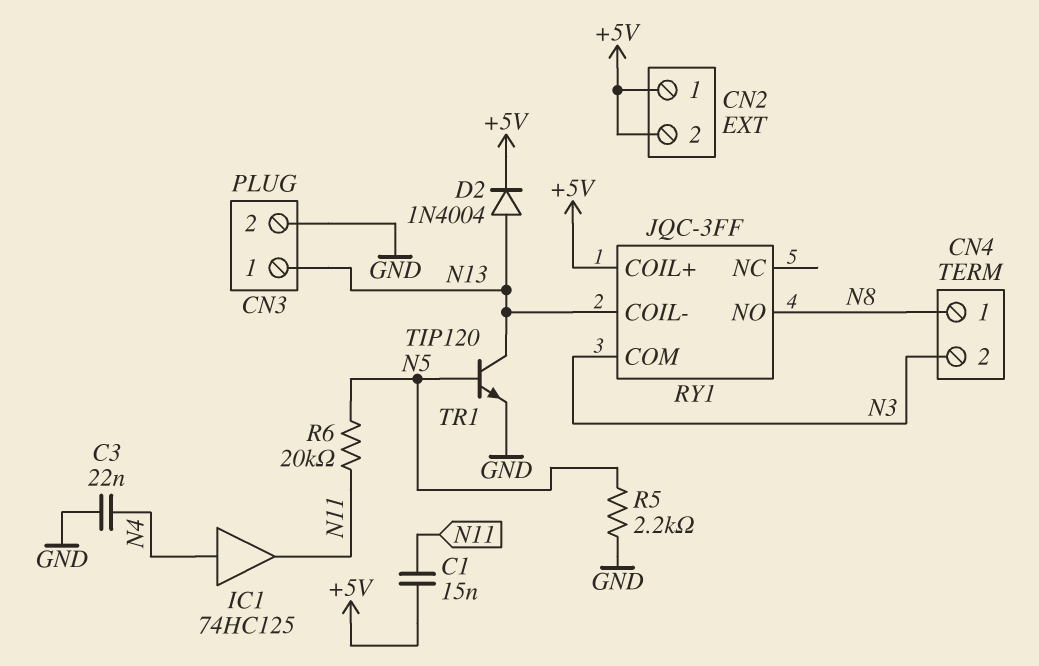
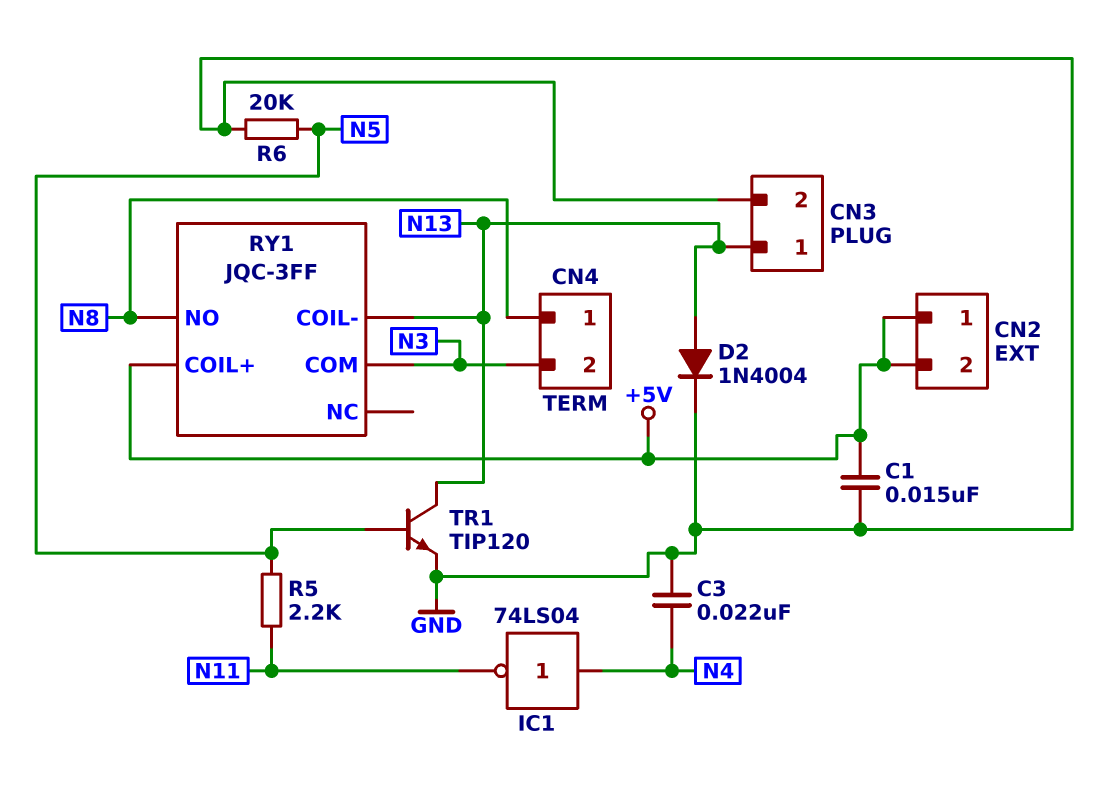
C1: 15nF (+5V, N11) -> 15nF (+5V, GND)
D2: diode 1N4004 (A N13, K +5V) -> diode 1N4004 (A N13, K GND)
IC1: buffer 74HC125 (in N4, out N11) -> NOT 74LS04 (in N4, out N11)
R5: 2.2k (GND, N5) -> 2.2k (N5, N11)
R6: 20k (N5, N11) -> 20k (GND, N5)

